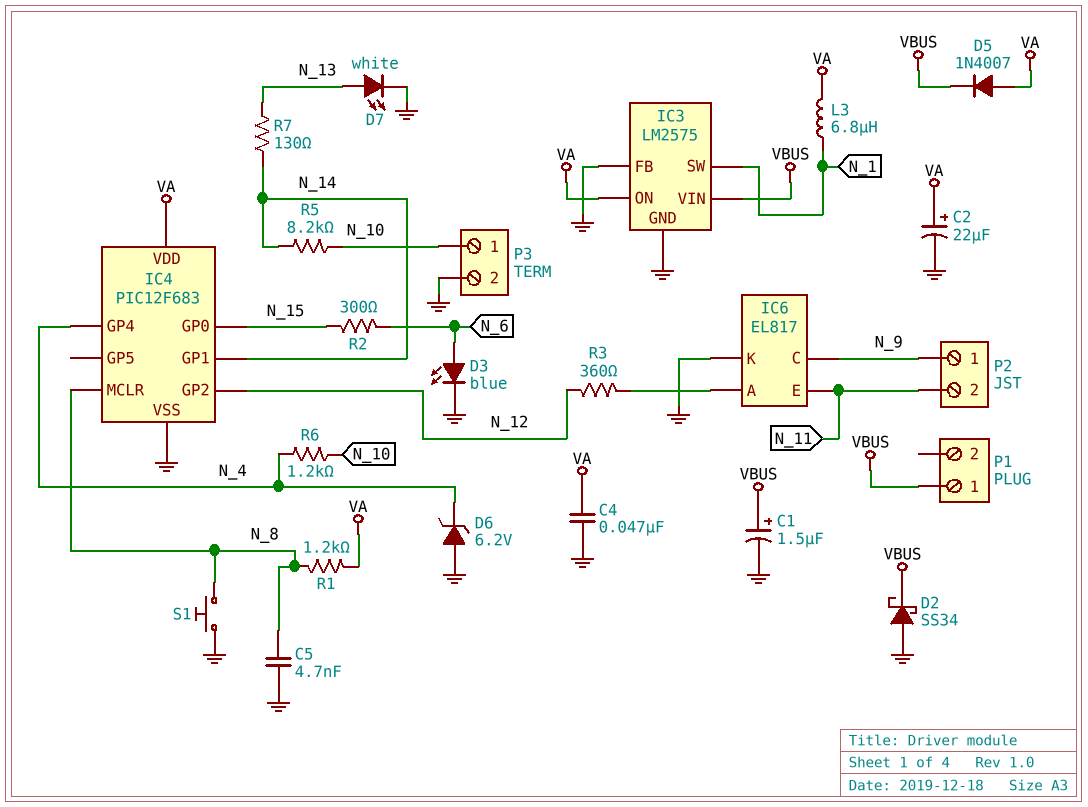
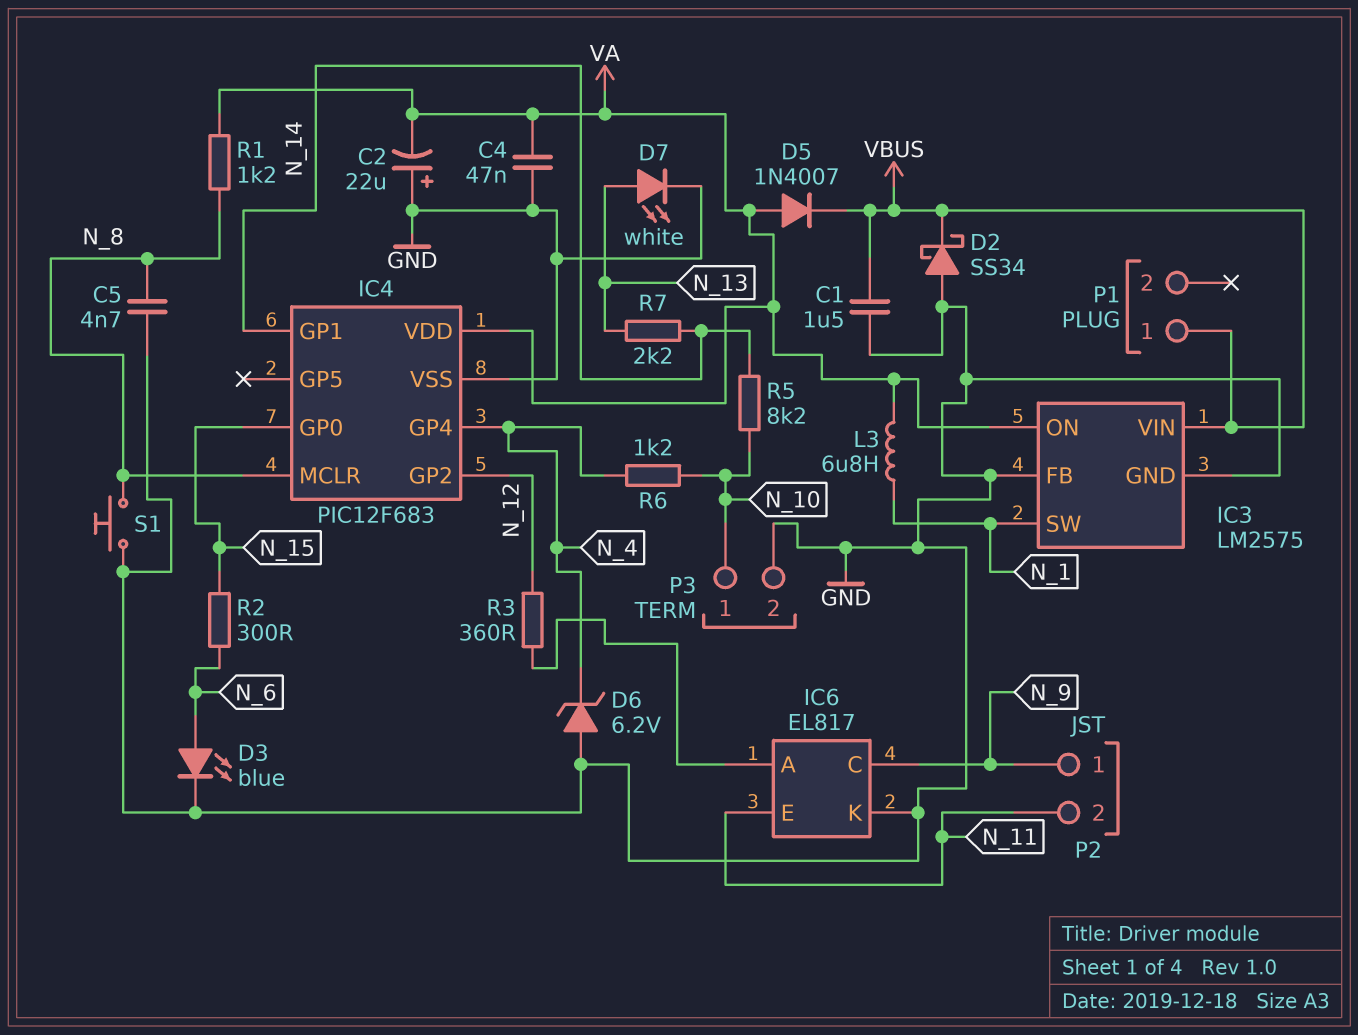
C1: 1.5uF (plus VBUS, minus GND) -> 1.5uF (GND, VBUS)
C2: 22uF (plus VA, minus GND) -> 22uF (plus GND, minus VA)
R7: 130 (N_13, N_14) -> 2.2k (N_13, N_14)

